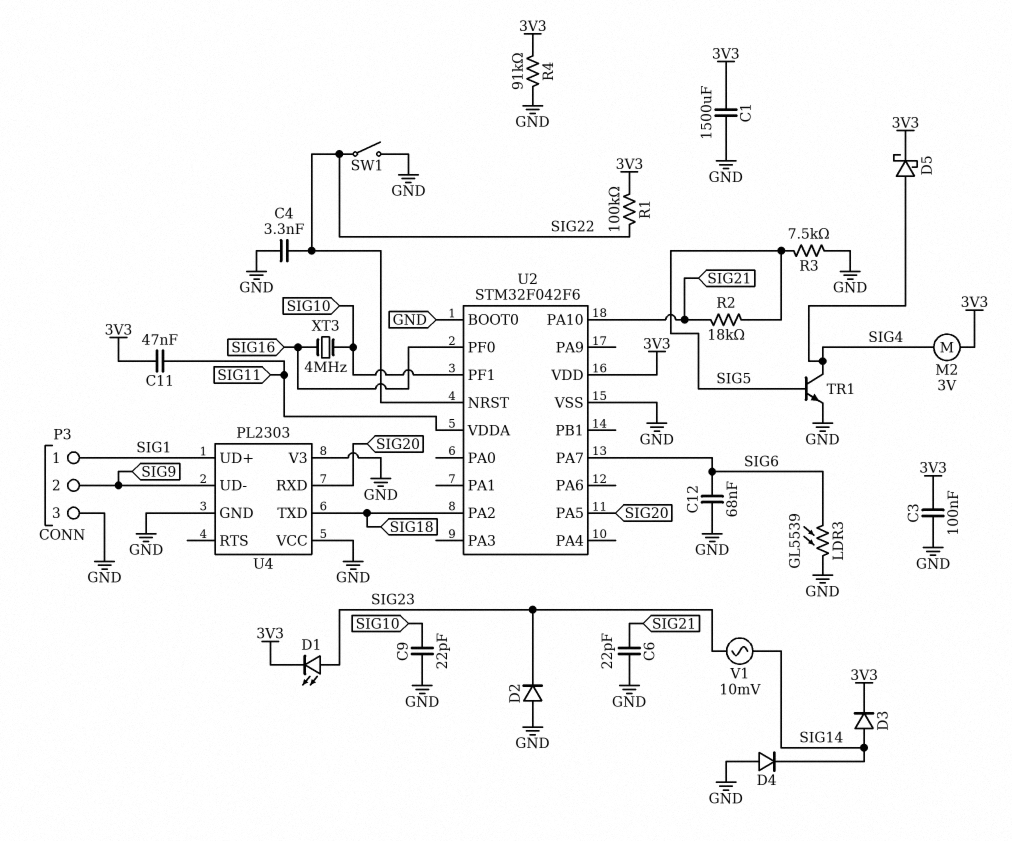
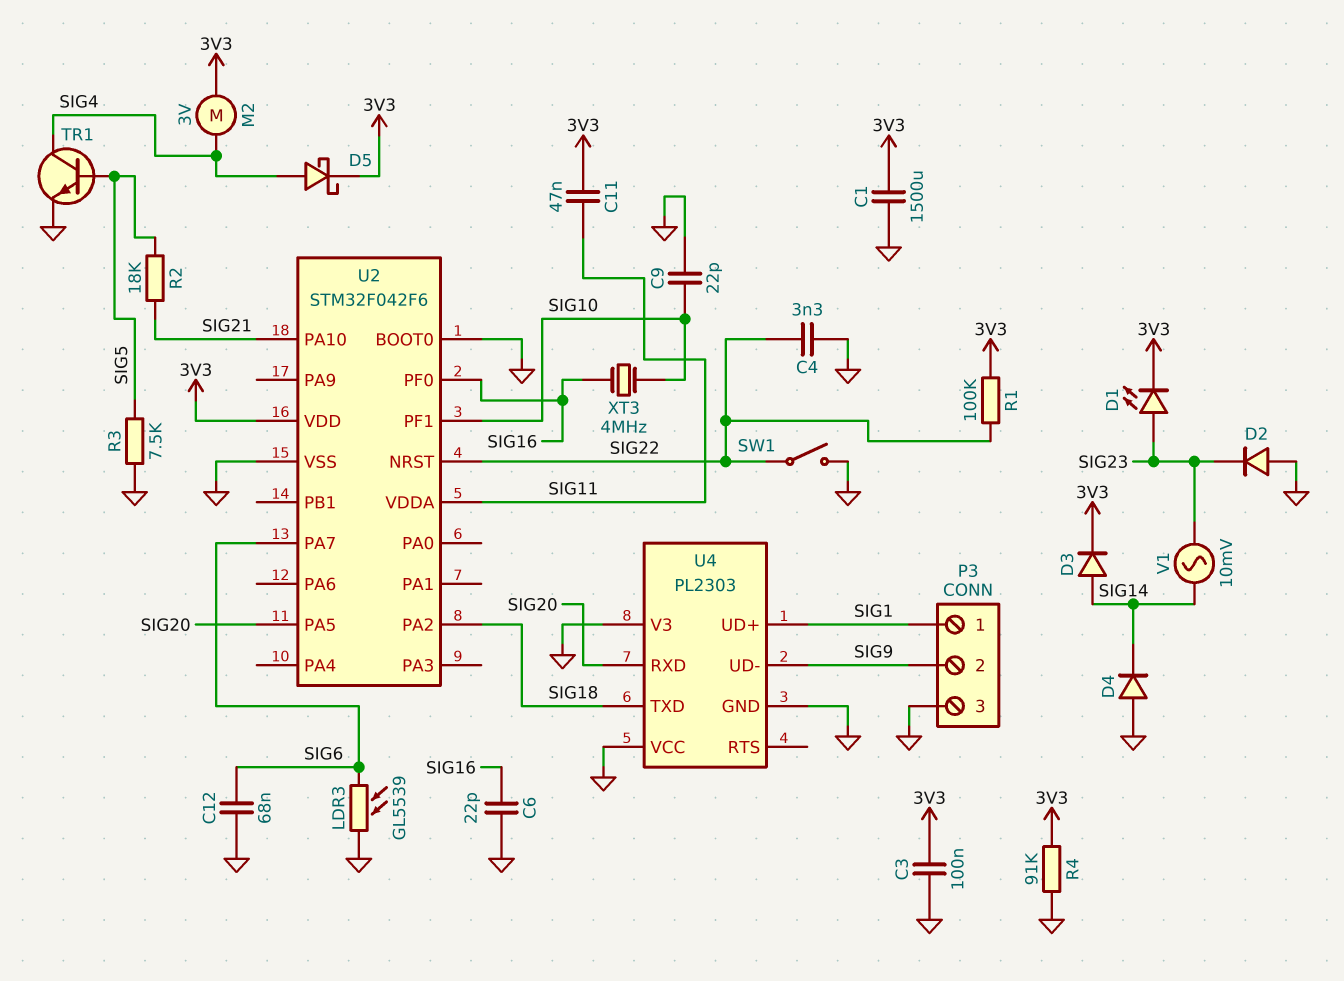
C6: 22pF (GND, SIG21) -> 22pF (GND, SIG16)

